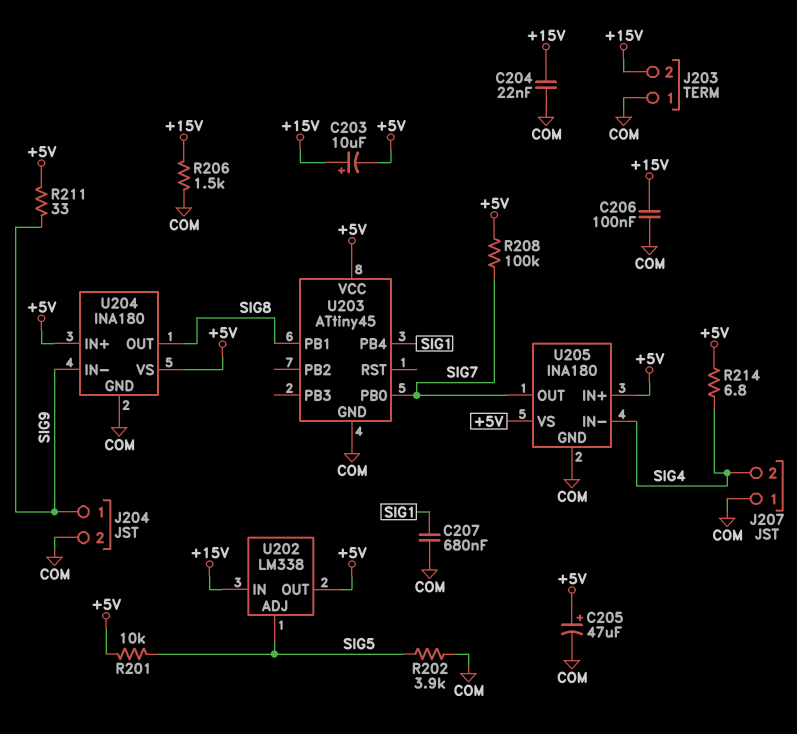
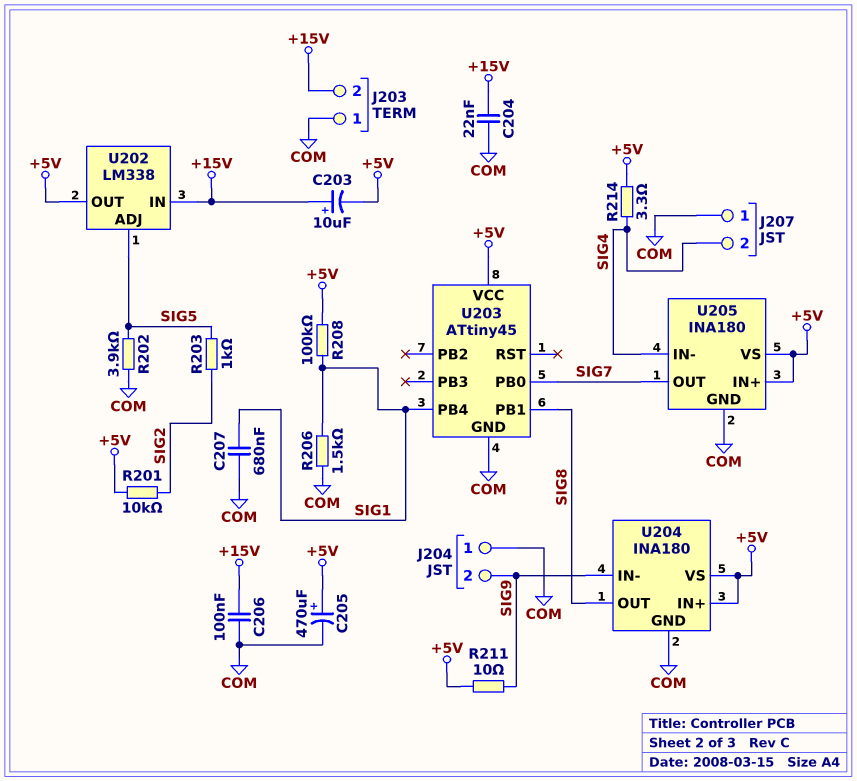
C205: 47uF (plus +5V, minus COM) -> 470uF (plus +5V, minus COM)
J204 pin 1: SIG9 -> COM
J204 pin 2: COM -> SIG9
R201: 10k (+5V, SIG5) -> 10k (+5V, SIG2)
R203: none -> 1k (SIG2, SIG5)
R206: 1.5k (+15V, COM) -> 1.5k (COM, SIG1)
R208: 100k (+5V, SIG7) -> 100k (+5V, SIG1)
R211: 33 (+5V, SIG9) -> 10 (+5V, SIG9)
R214: 6.8 (+5V, SIG4) -> 3.3 (+5V, SIG4)

